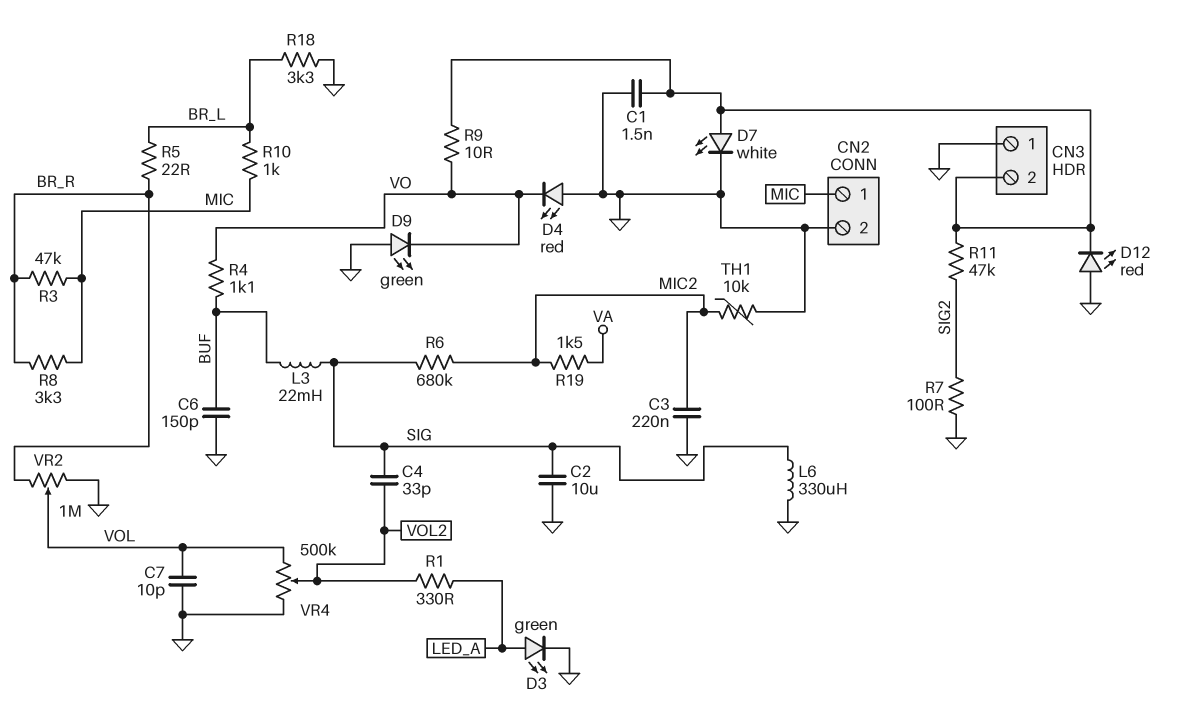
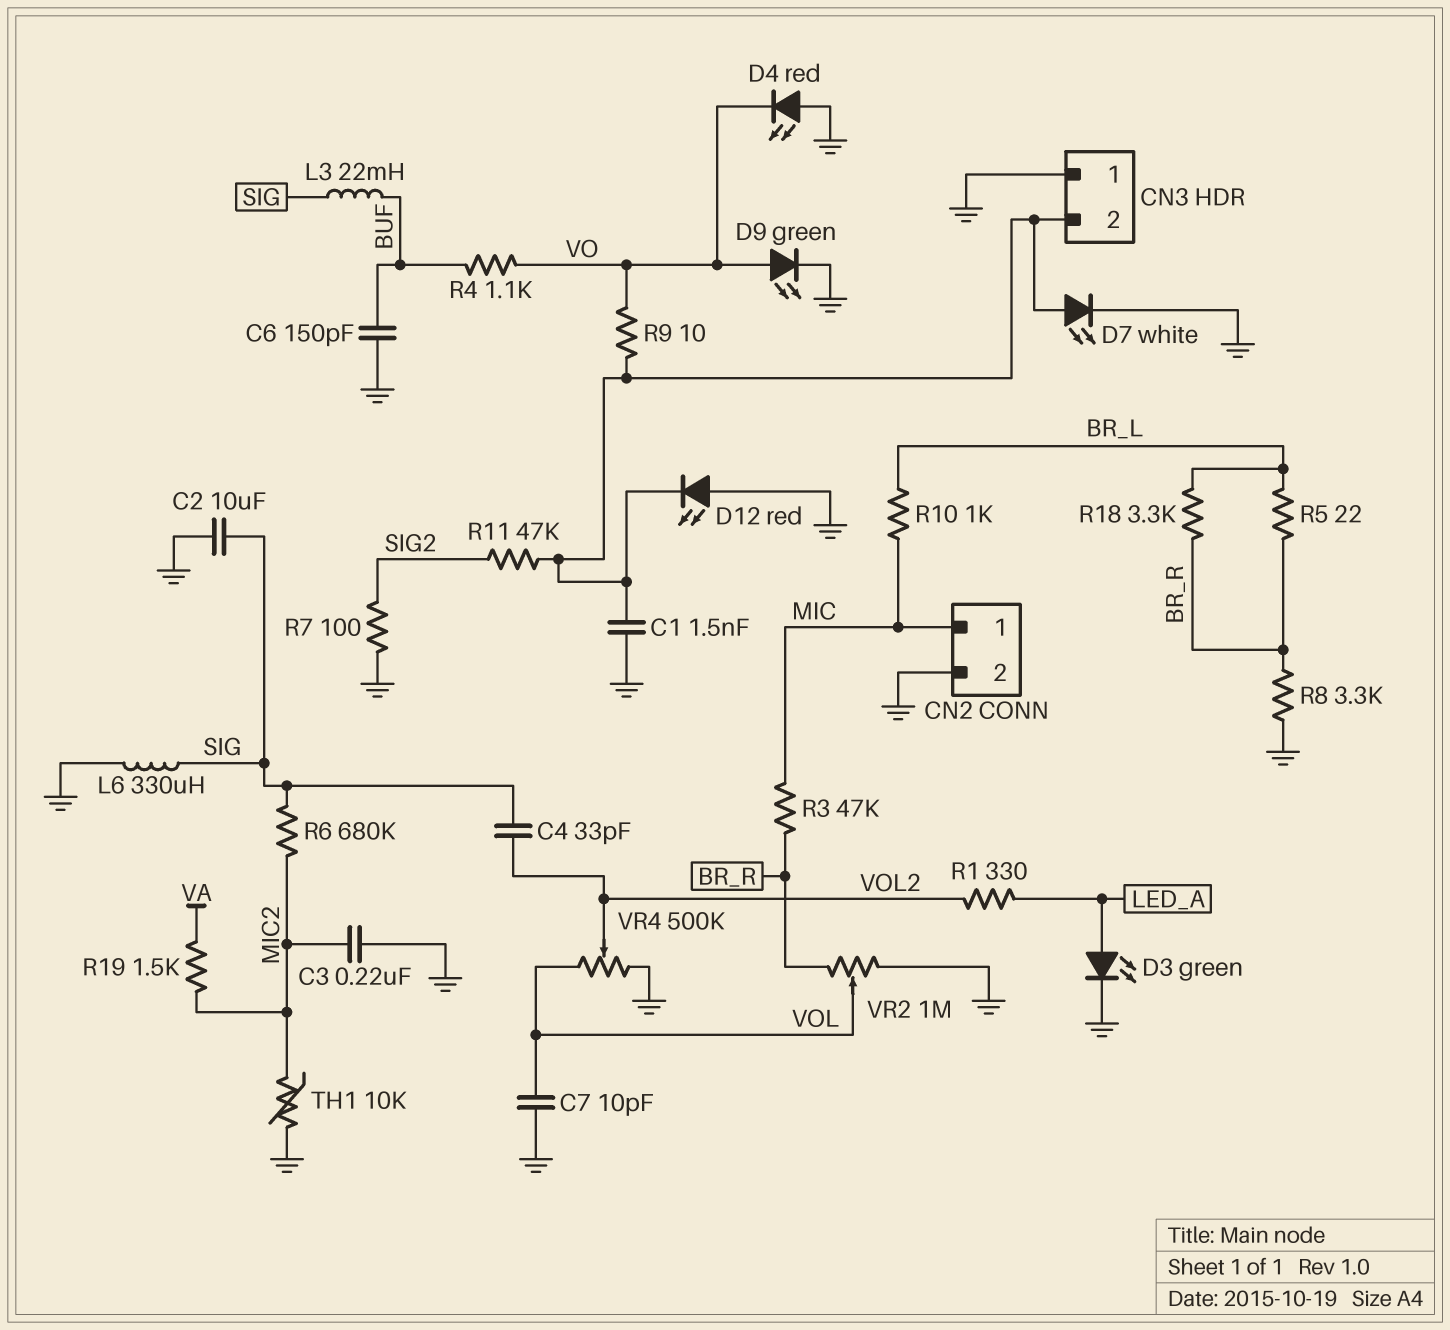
D9: LED green (A GND, K VO) -> LED green (A VO, K GND)
R8: 3.3k (BR_R, MIC) -> 3.3k (BR_R, GND)
R18: 3.3k (BR_L, GND) -> 3.3k (BR_L, BR_R)

